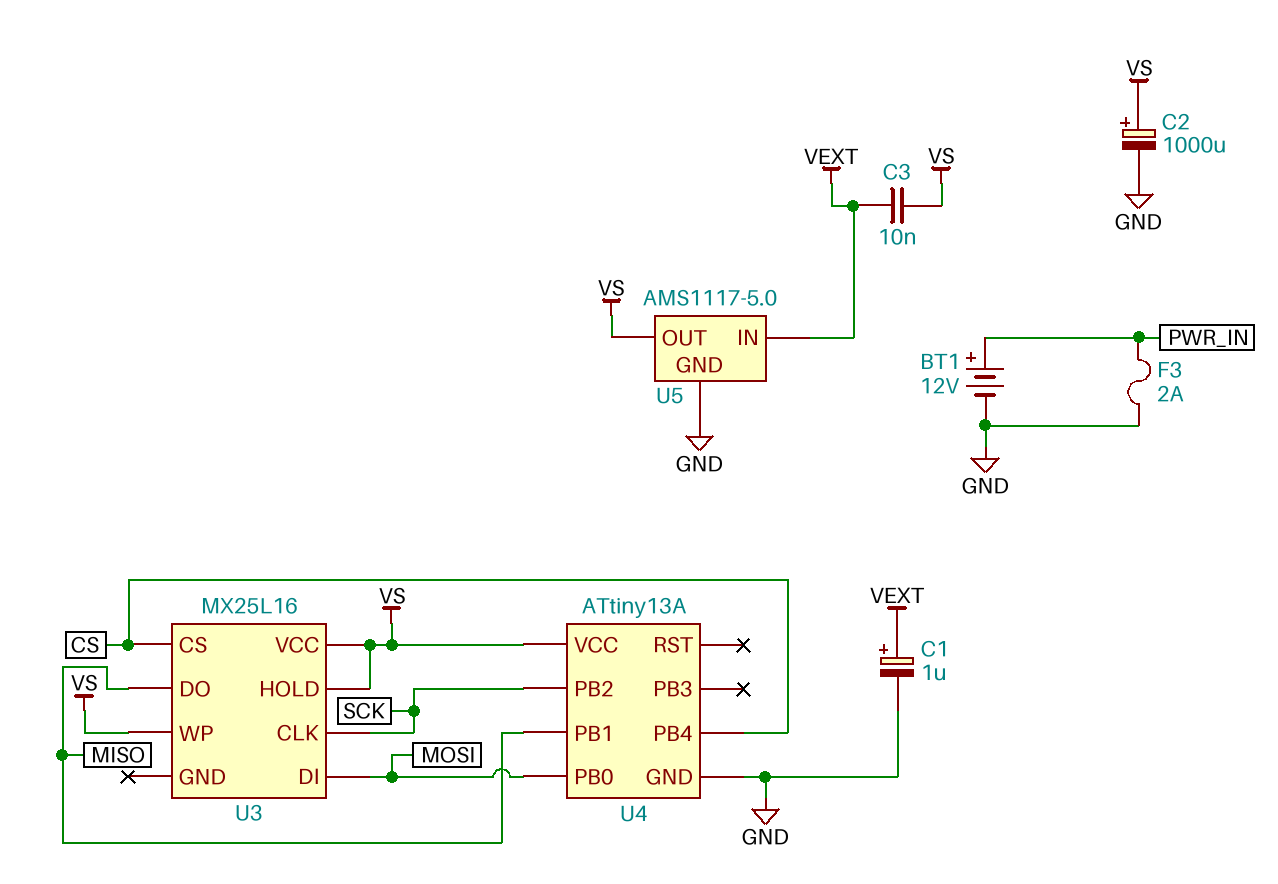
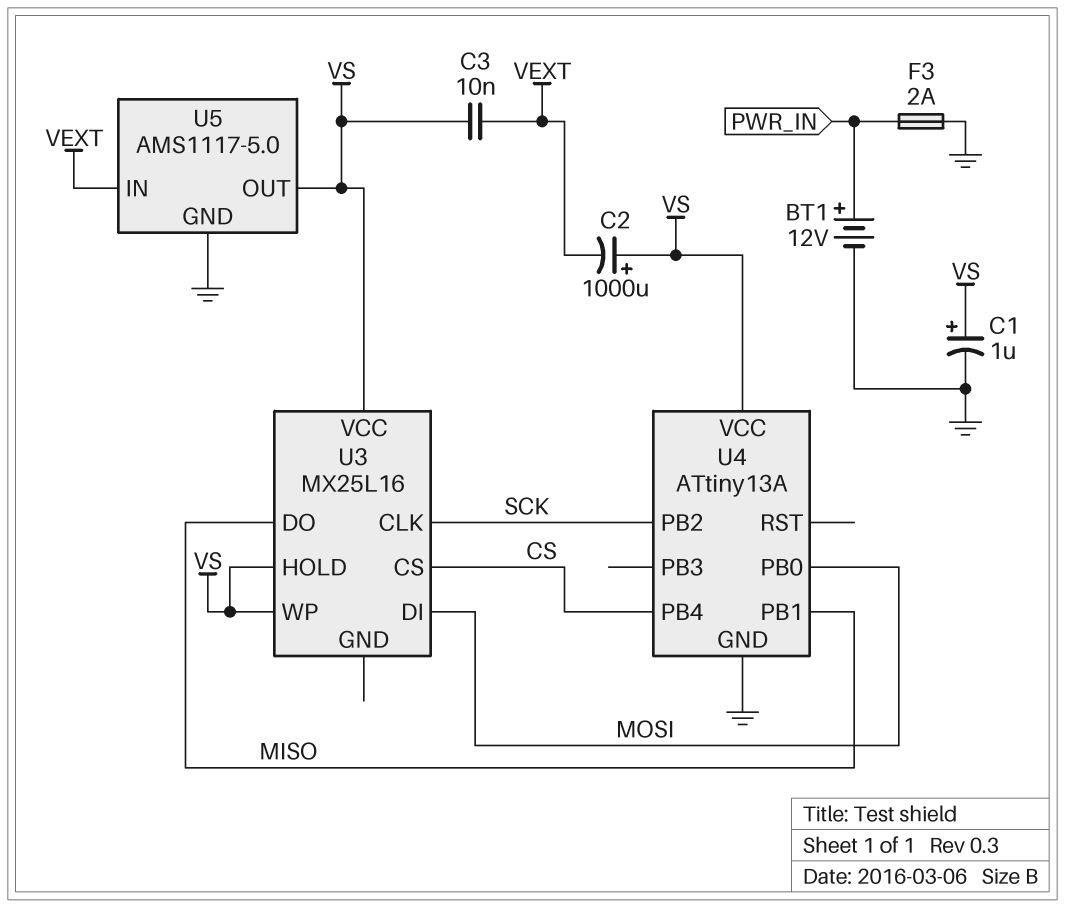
C1: 1uF (plus VEXT, minus GND) -> 1uF (plus VS, minus GND)
C2: 1000uF (plus VS, minus GND) -> 1000uF (plus VS, minus VEXT)

